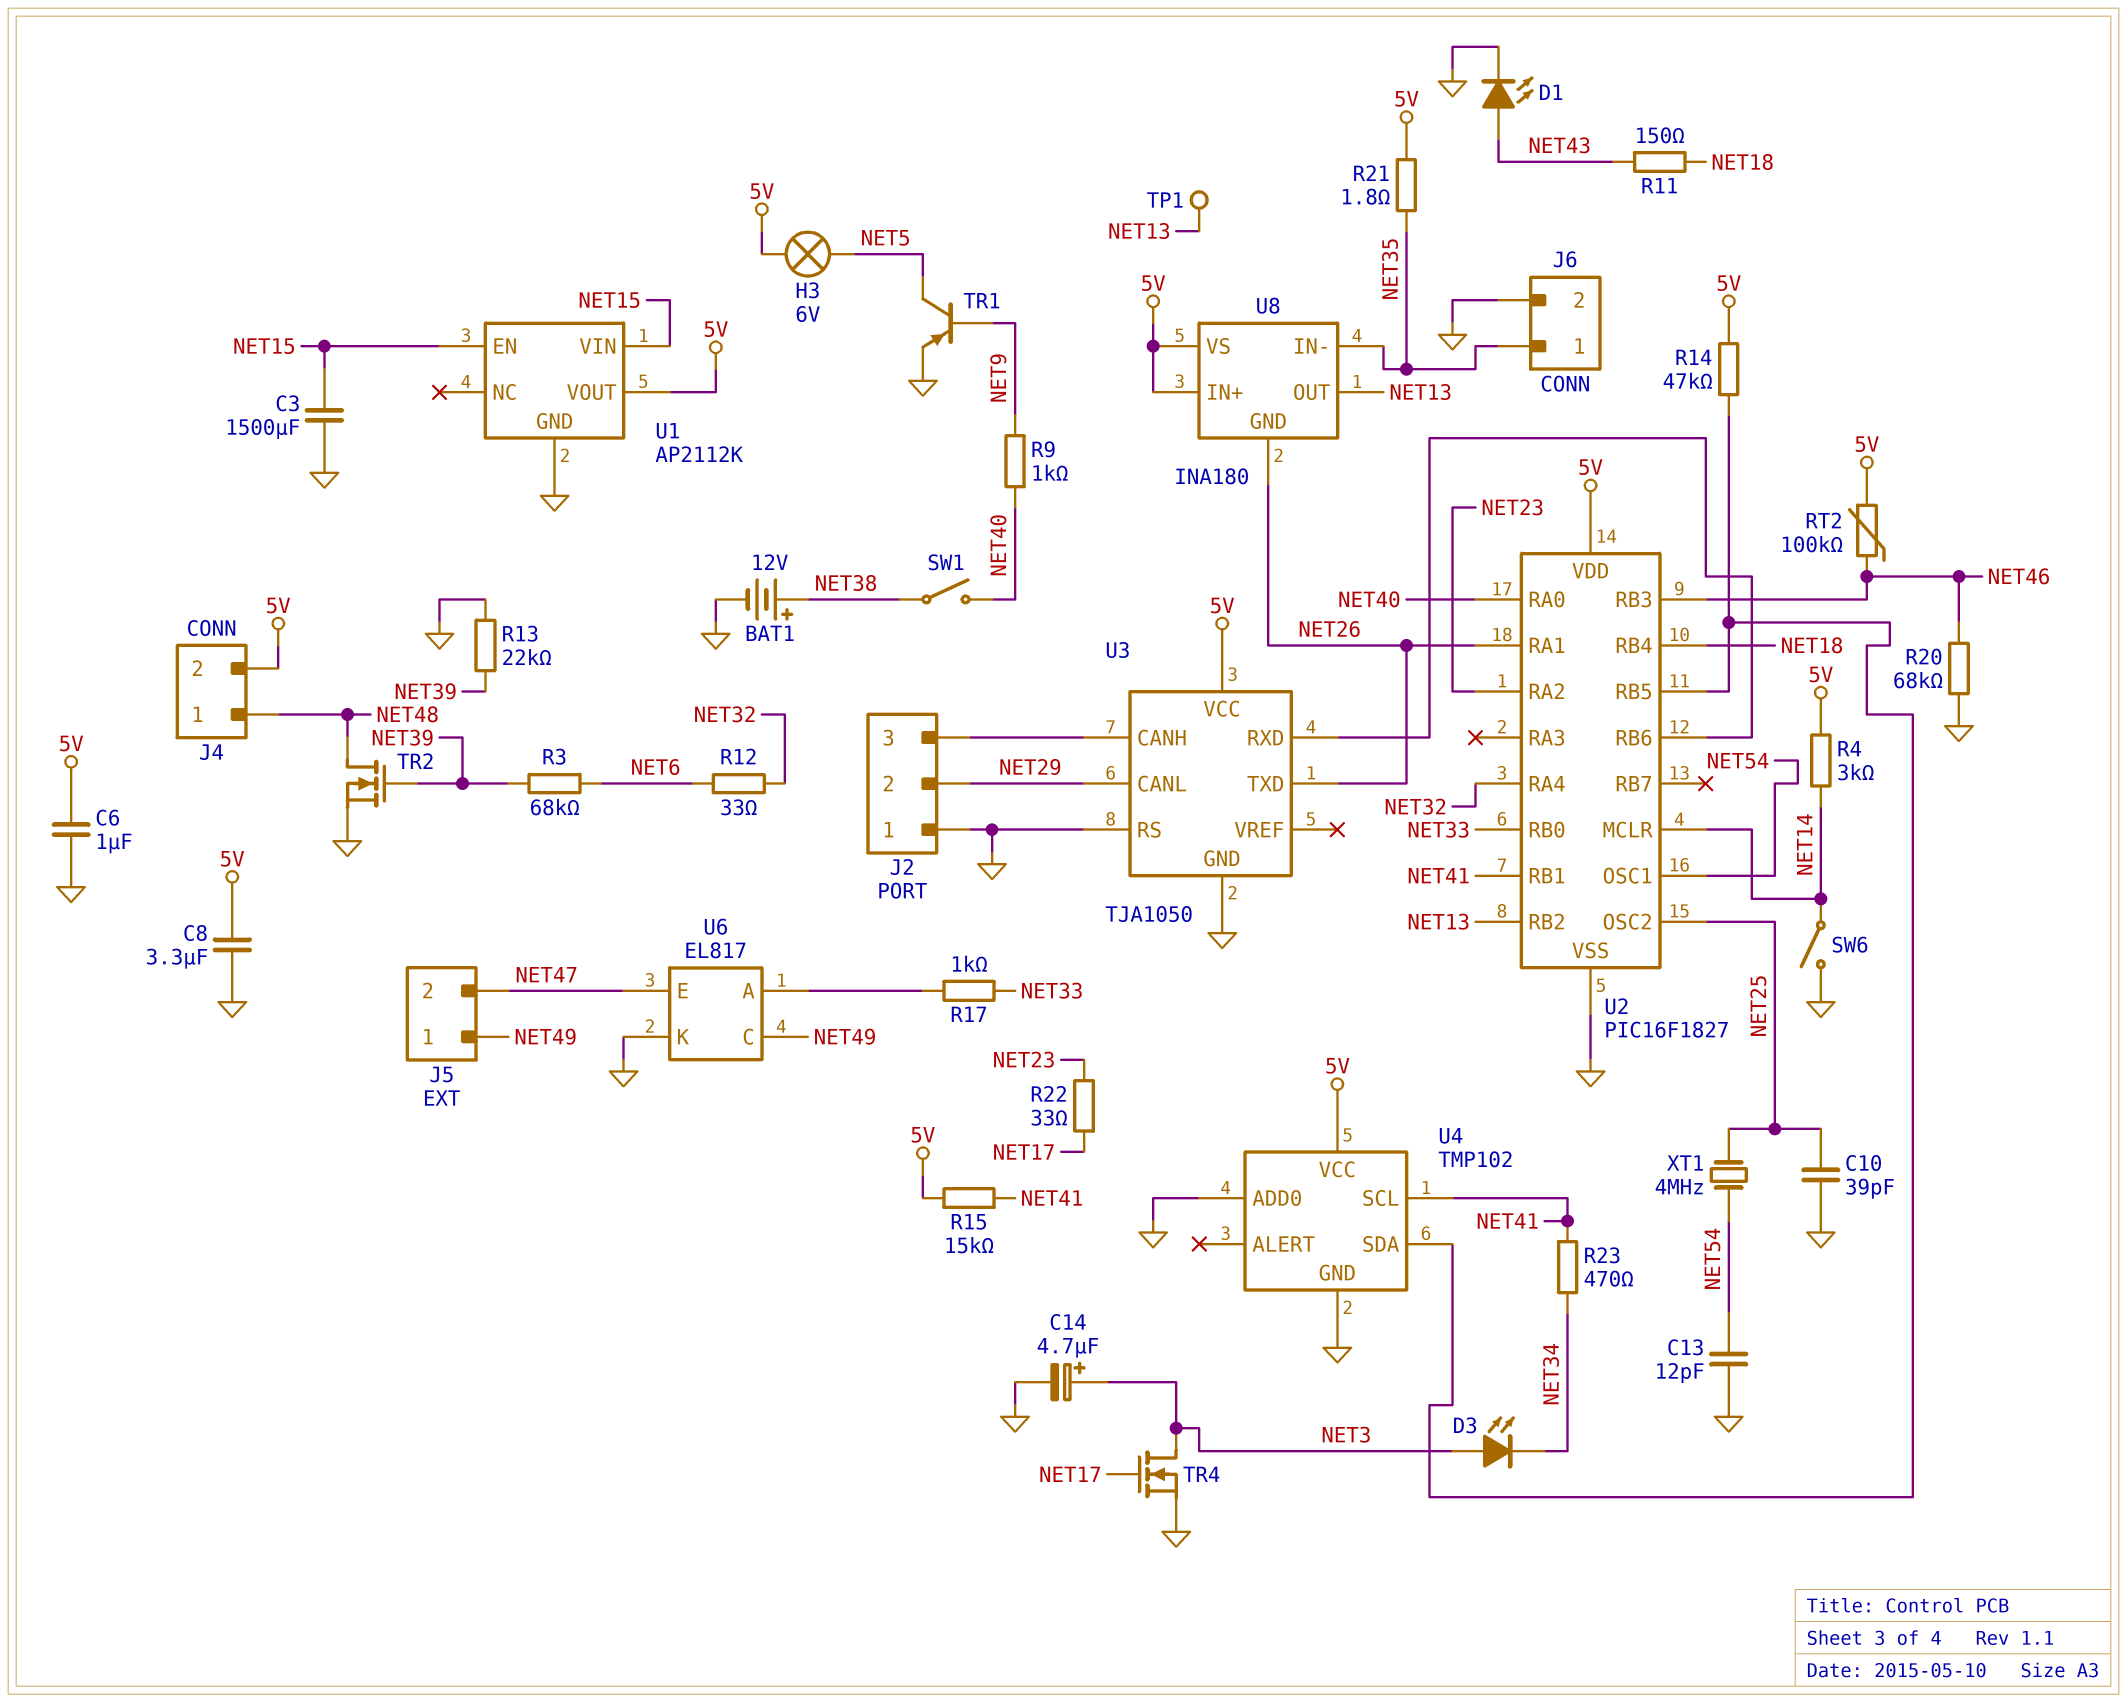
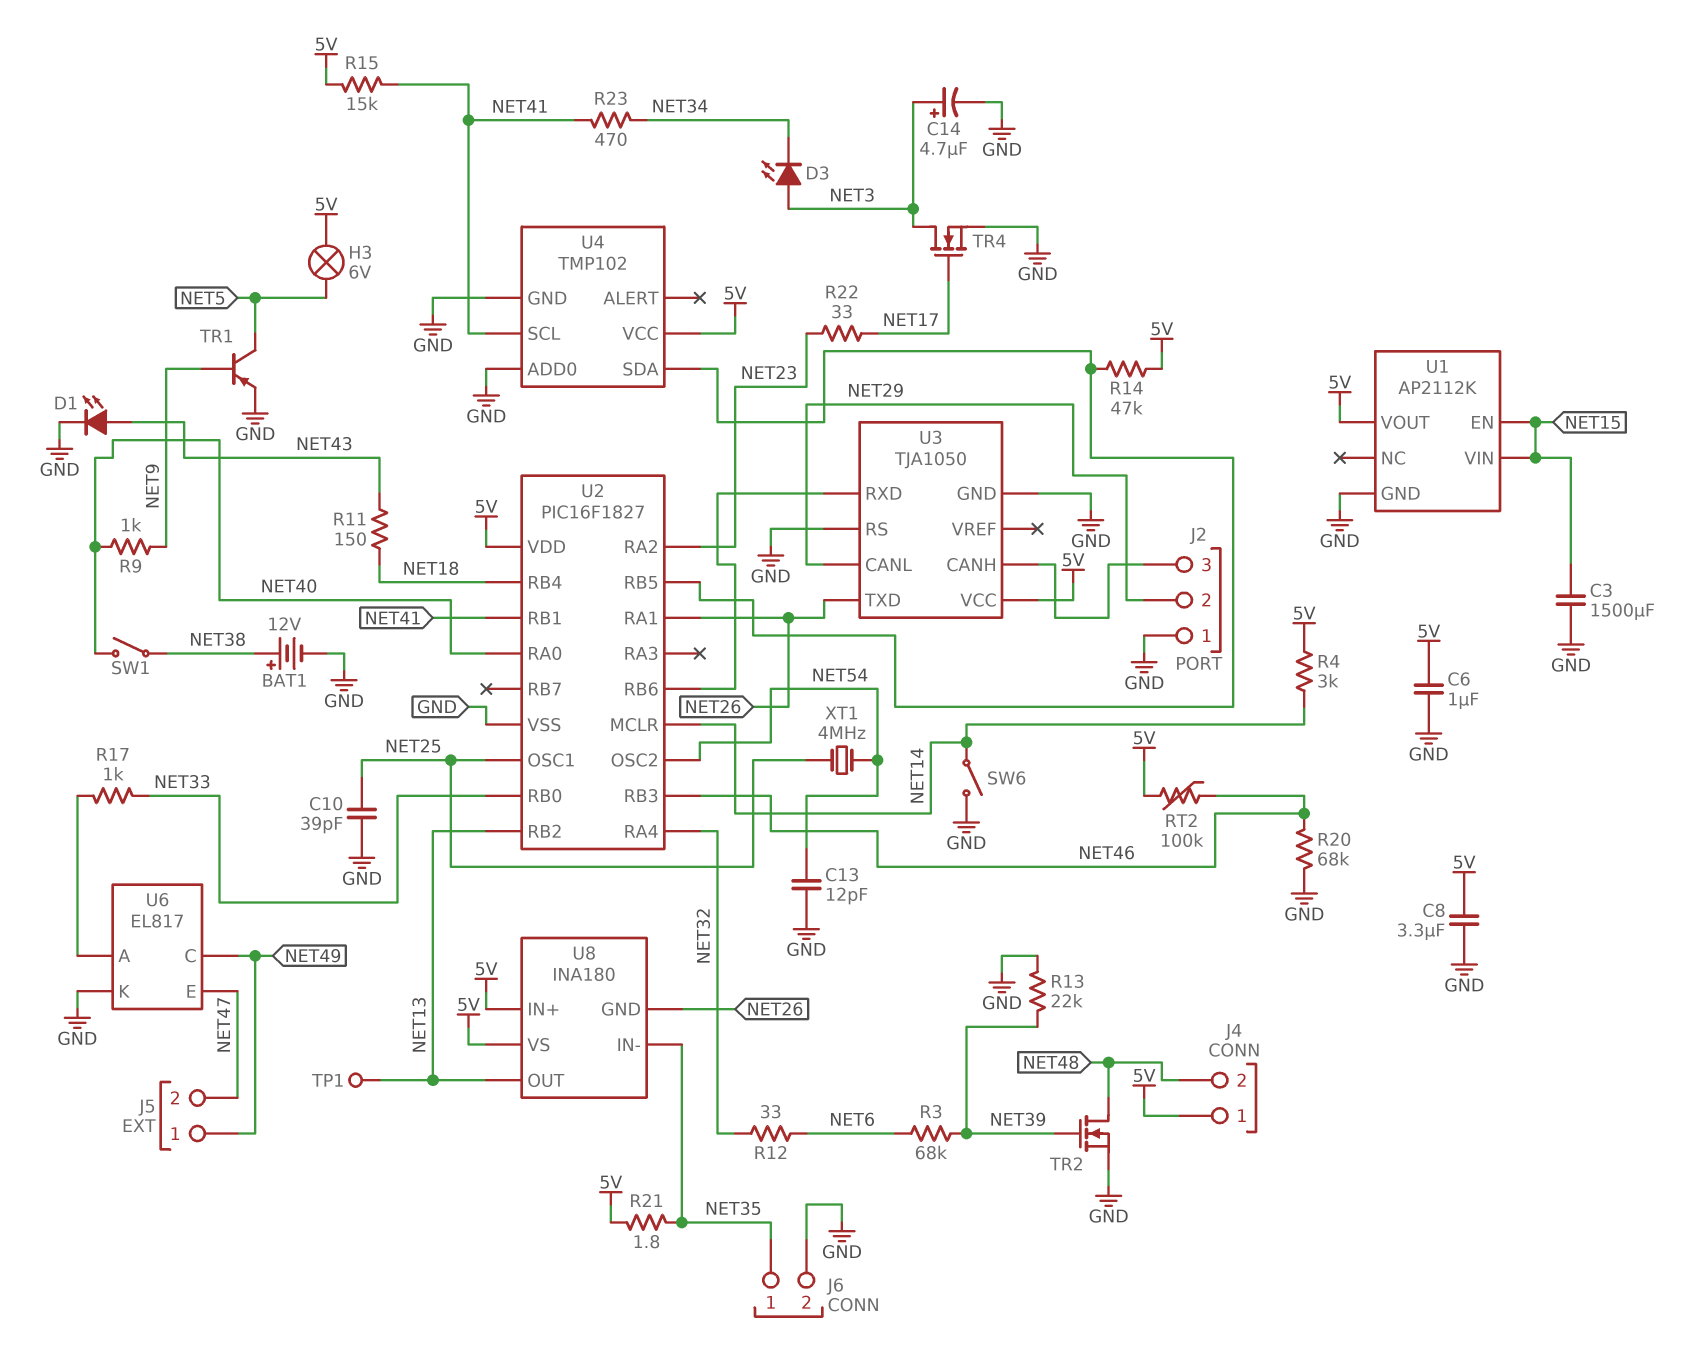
J4 pin 1: NET48 -> 5V
J4 pin 2: 5V -> NET48
U2 pin OSC1: NET54 -> NET25
U2 pin OSC2: NET25 -> NET54

